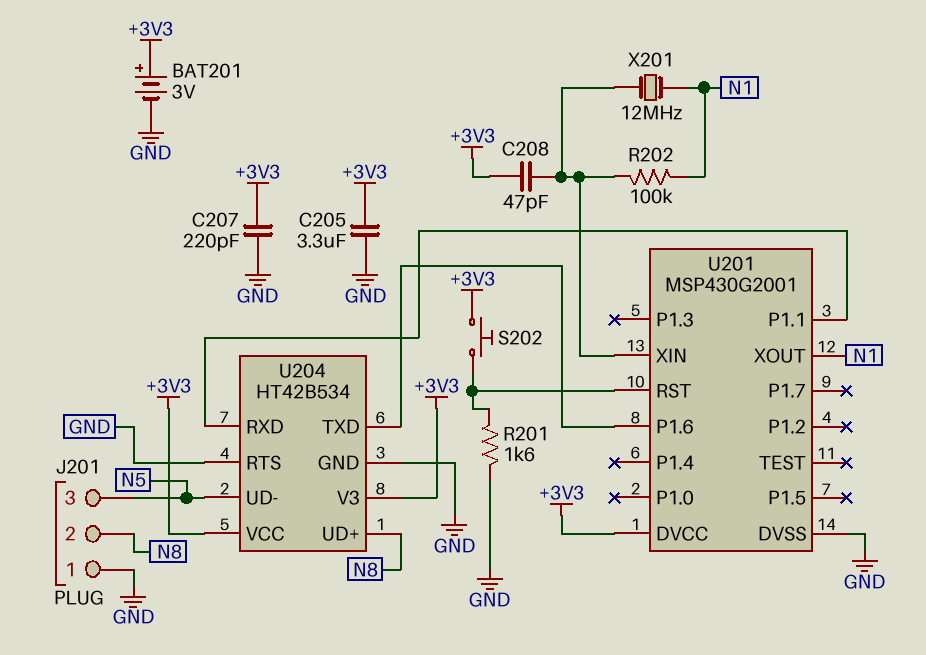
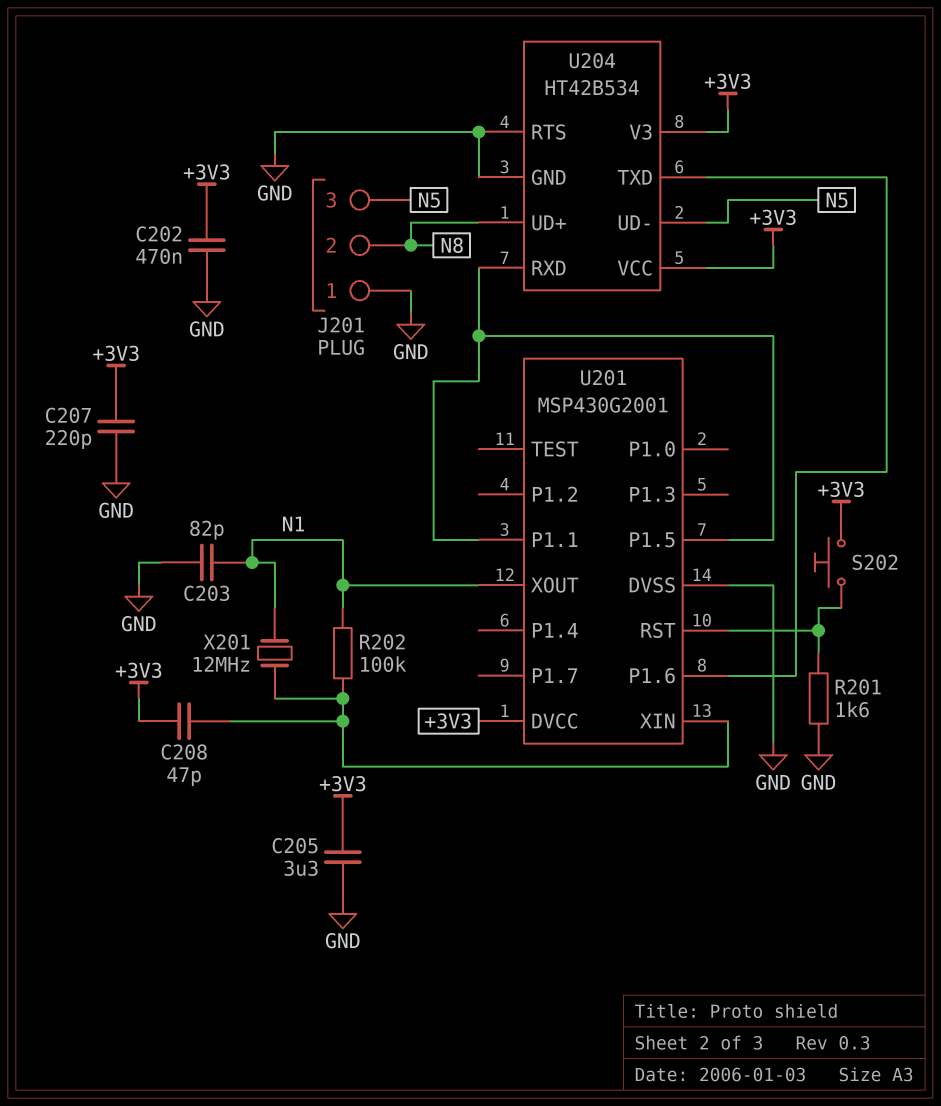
BAT201: 3V (plus +3V3, minus GND) -> none
C202: none -> 470nF (+3V3, GND)
C203: none -> 82pF (GND, N1)
U201 pin P1.5: none -> U201/P1.1

